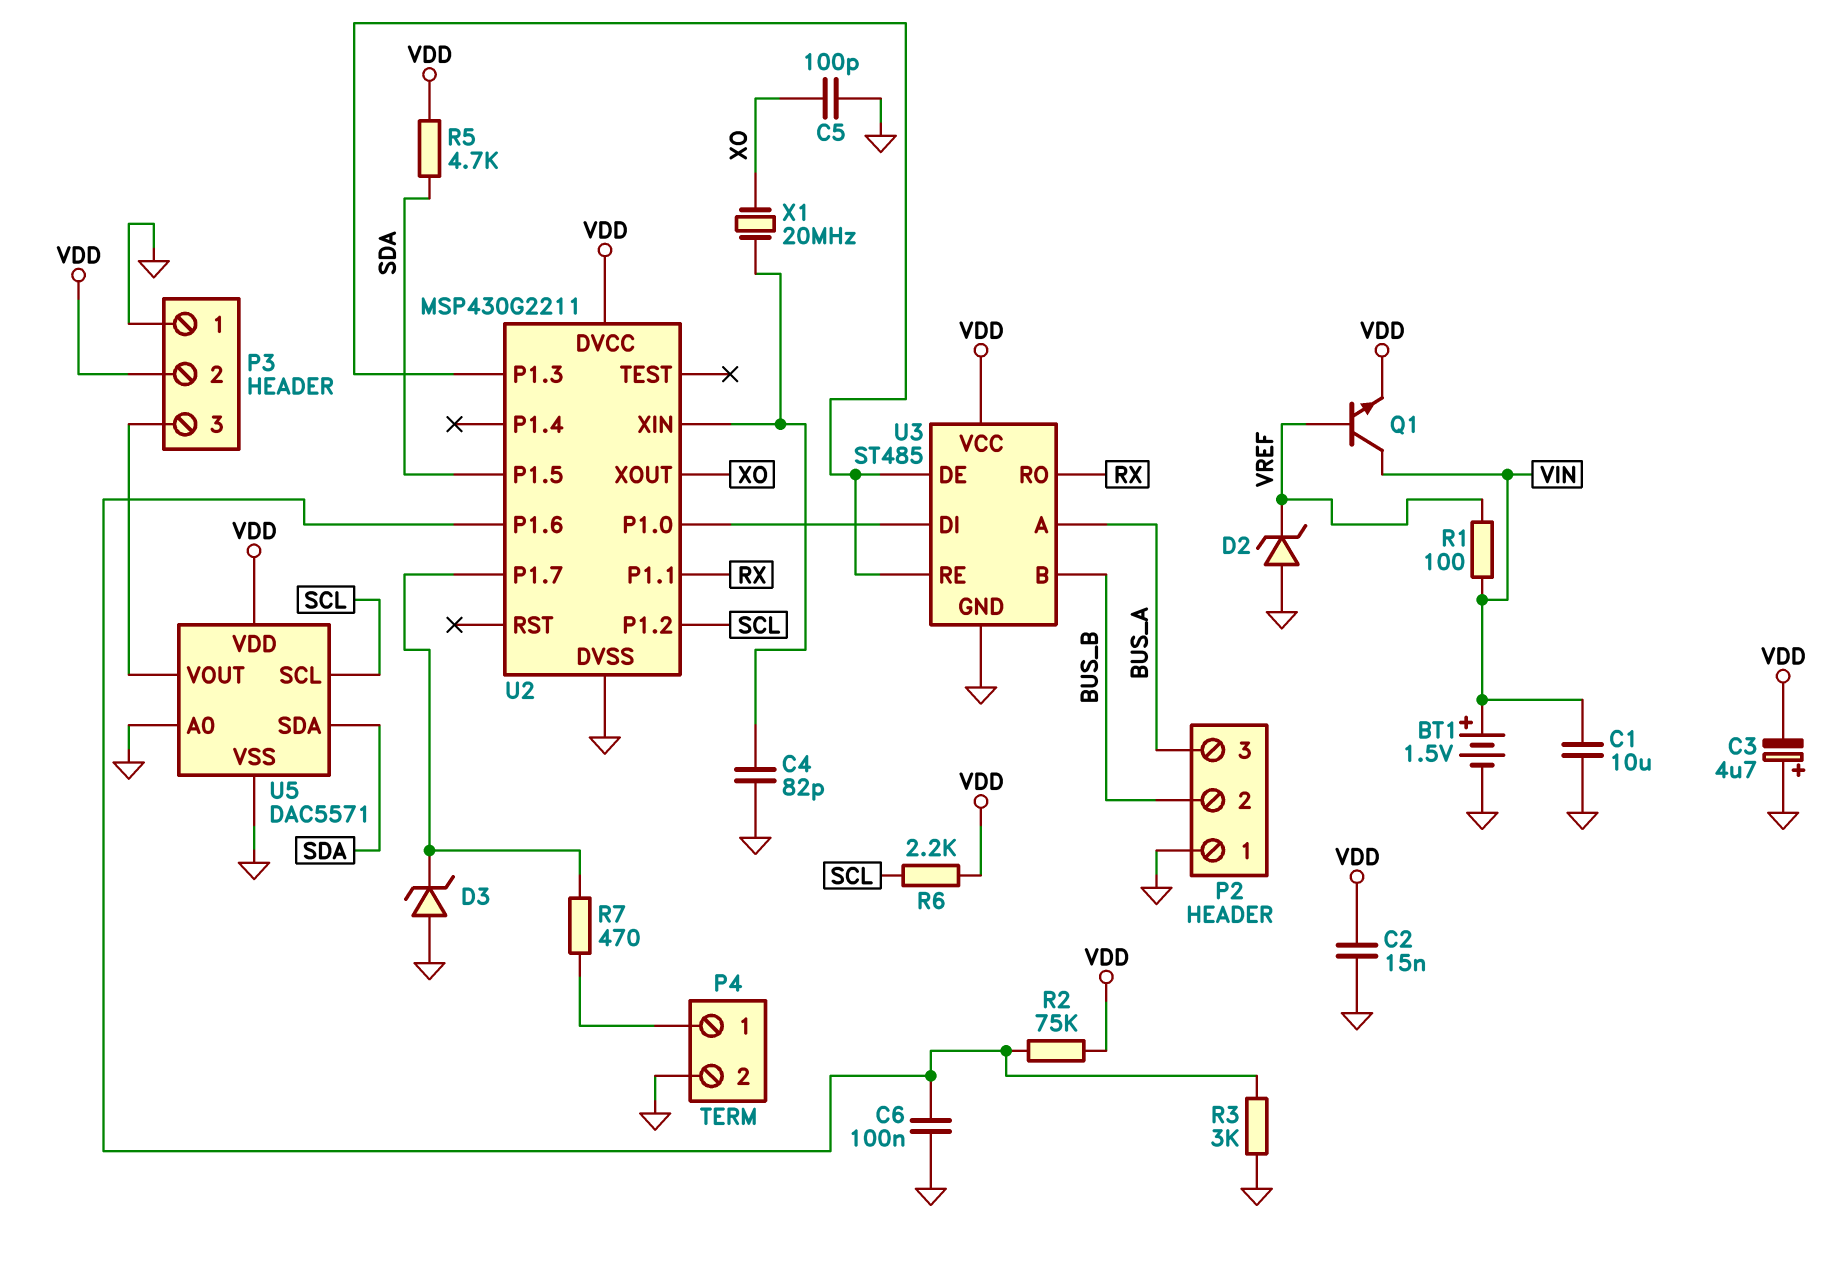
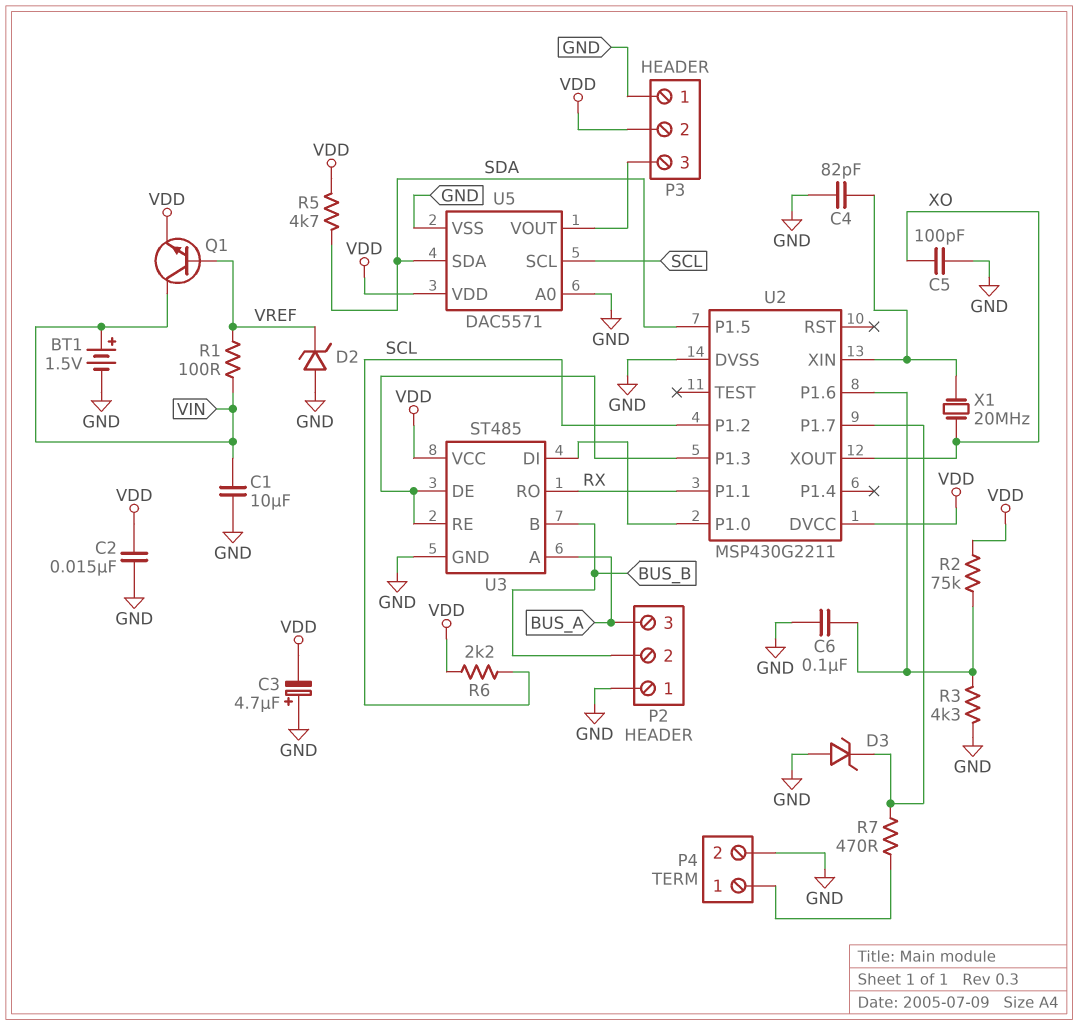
R3: 3k (GND, U2/P1.6) -> 4.3k (GND, U2/P1.6)

